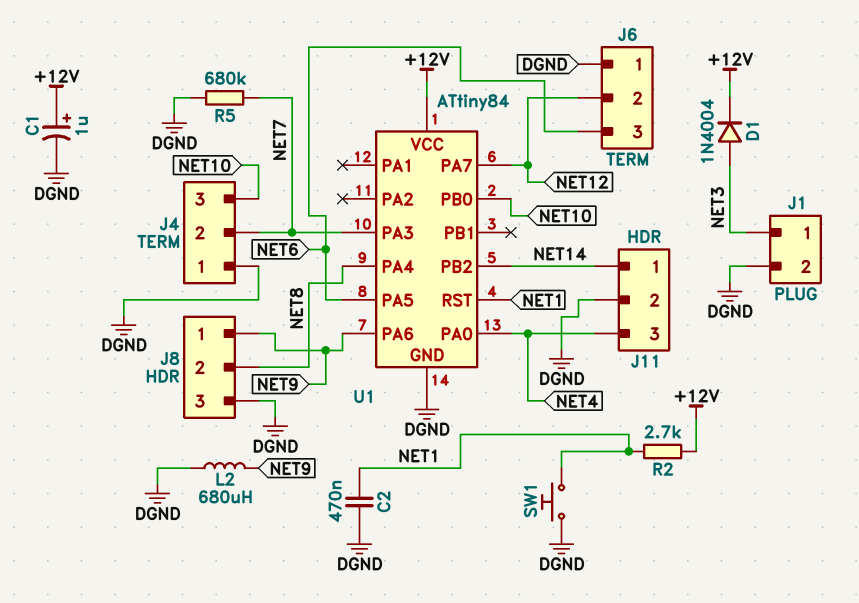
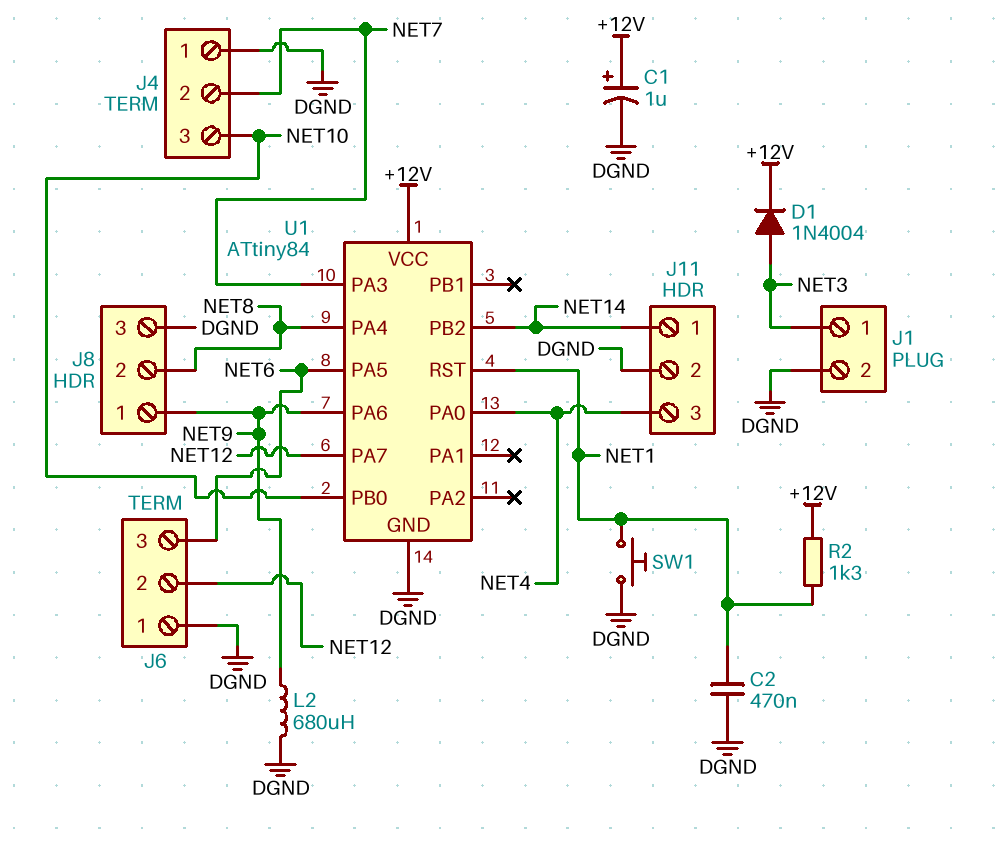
R2: 2.7k (+12V, NET1) -> 1.3k (+12V, NET1)
R5: 680k (DGND, NET7) -> none

